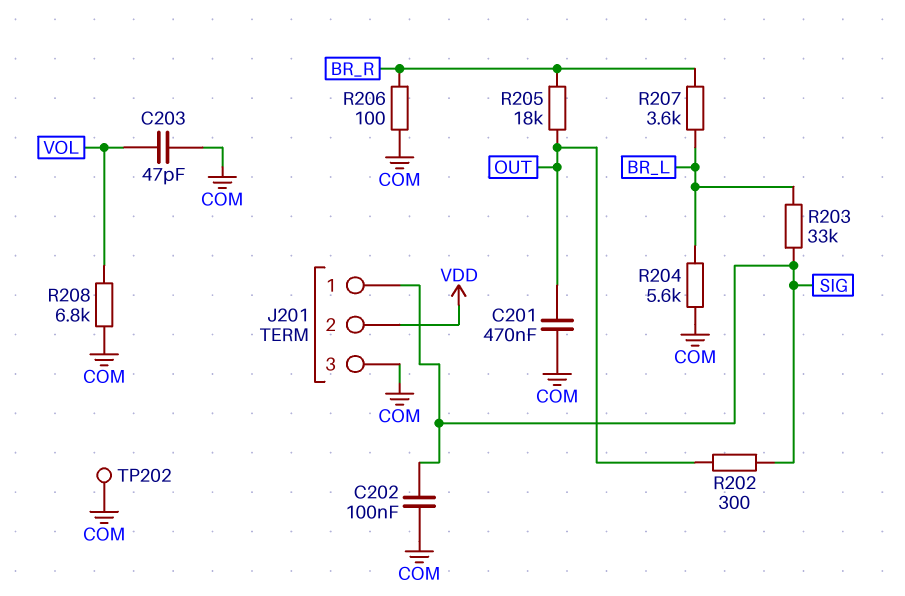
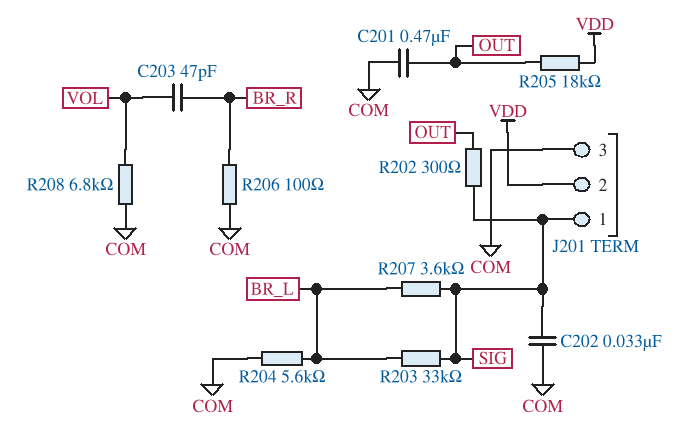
C202: 100nF (COM, SIG) -> 33nF (COM, SIG)
C203: 47pF (COM, VOL) -> 47pF (BR_R, VOL)
R205: 18k (BR_R, OUT) -> 18k (OUT, VDD)
R207: 3.6k (BR_L, BR_R) -> 3.6k (BR_L, SIG)
TP202: test point (COM) -> none

